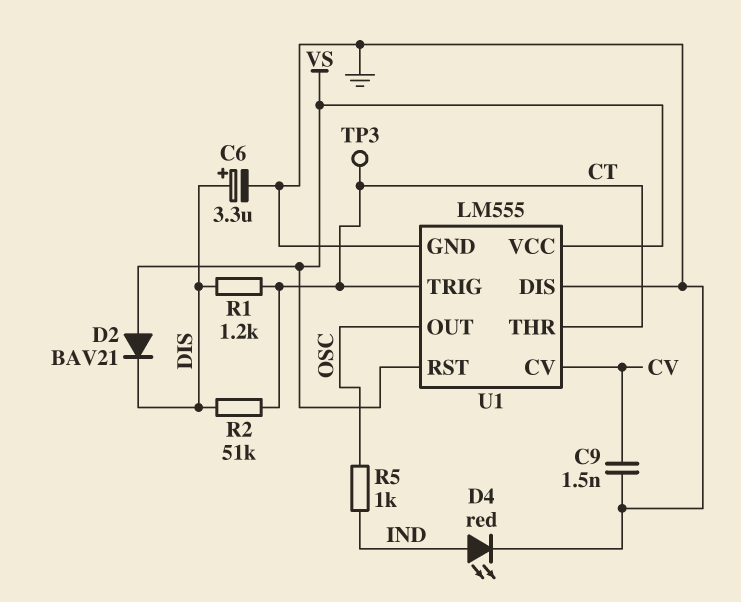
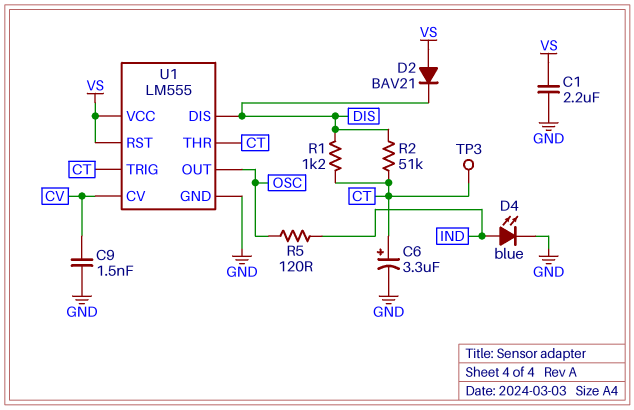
C1: none -> 2.2uF (GND, VS)
C6: 3.3uF (plus DIS, minus GND) -> 3.3uF (plus CT, minus GND)
D4: LED red (A IND, K GND) -> LED blue (A IND, K GND)
R5: 1k (IND, OSC) -> 120 (IND, OSC)
U1 pin DIS: GND -> DIS

